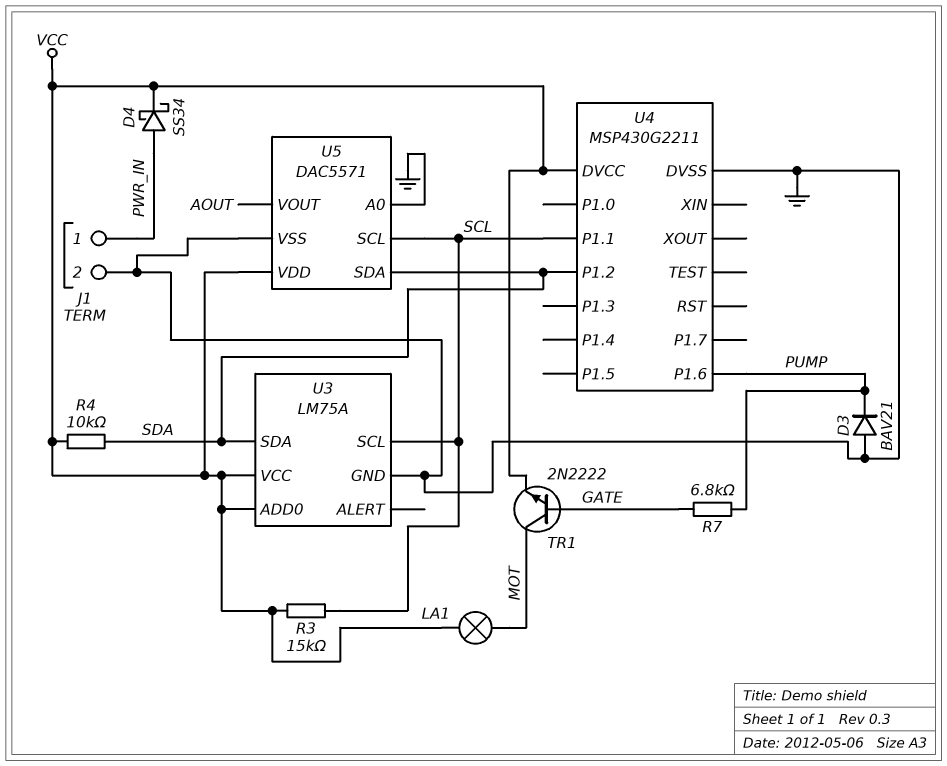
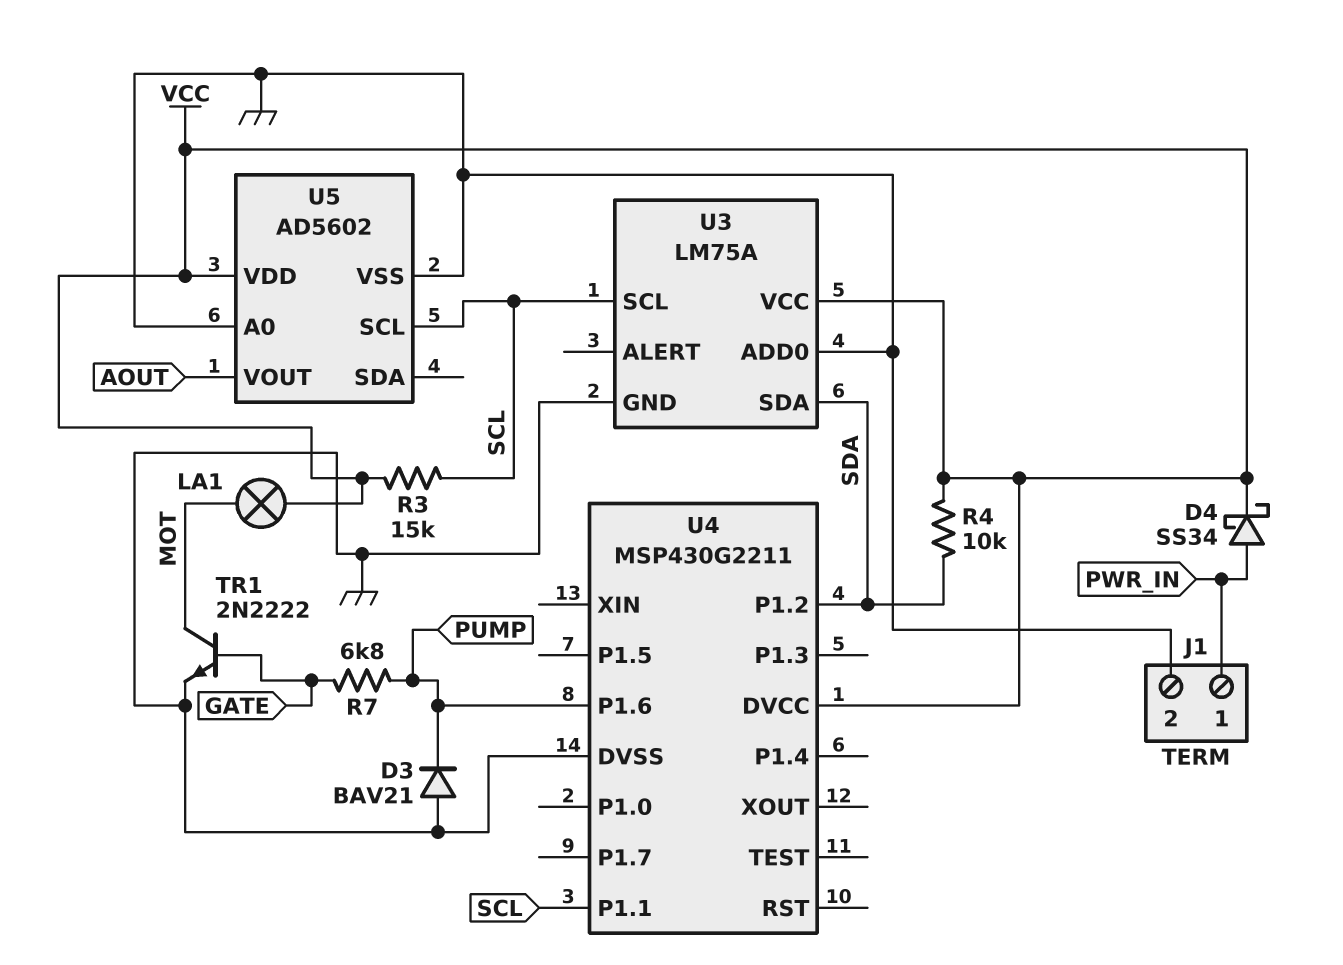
TR1: NPN 2N2222 (B GATE, C MOT, E VCC) -> NPN 2N2222 (B GATE, C MOT, E GND)
U3 pin ADD0: VCC -> GND
U5: DAC5571 -> AD5602
U5 pin SDA: SDA -> none

